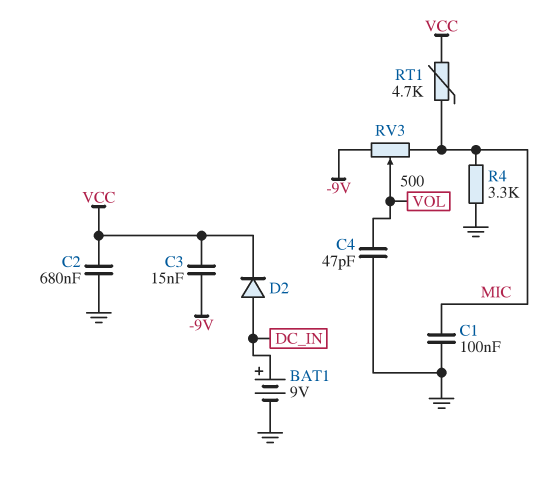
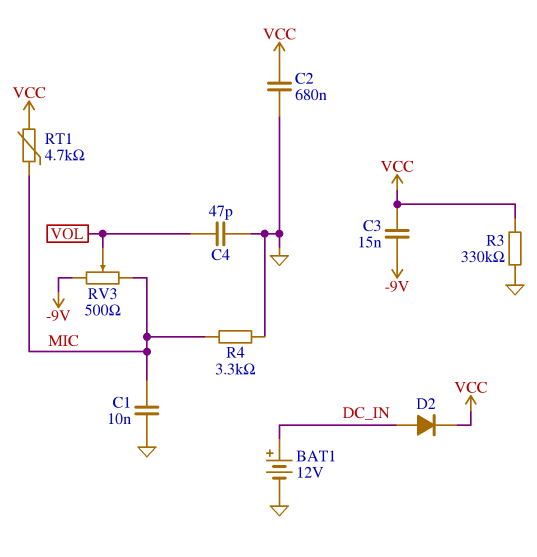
BAT1: 9V (plus DC_IN, minus GND) -> 12V (plus DC_IN, minus GND)
C1: 100nF (GND, MIC) -> 10nF (GND, MIC)
R3: none -> 330k (GND, VCC)

